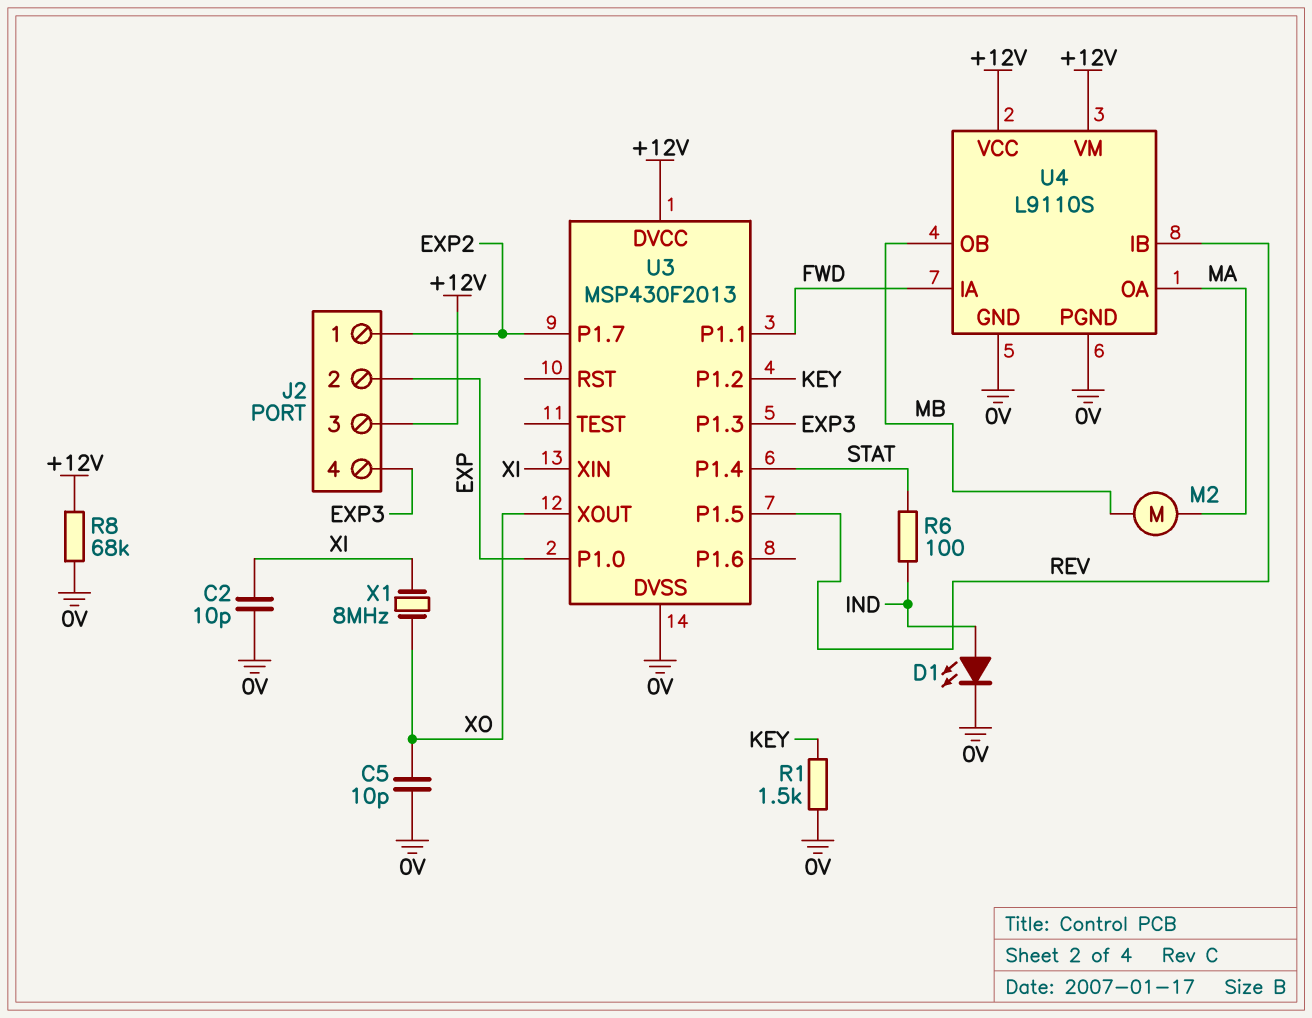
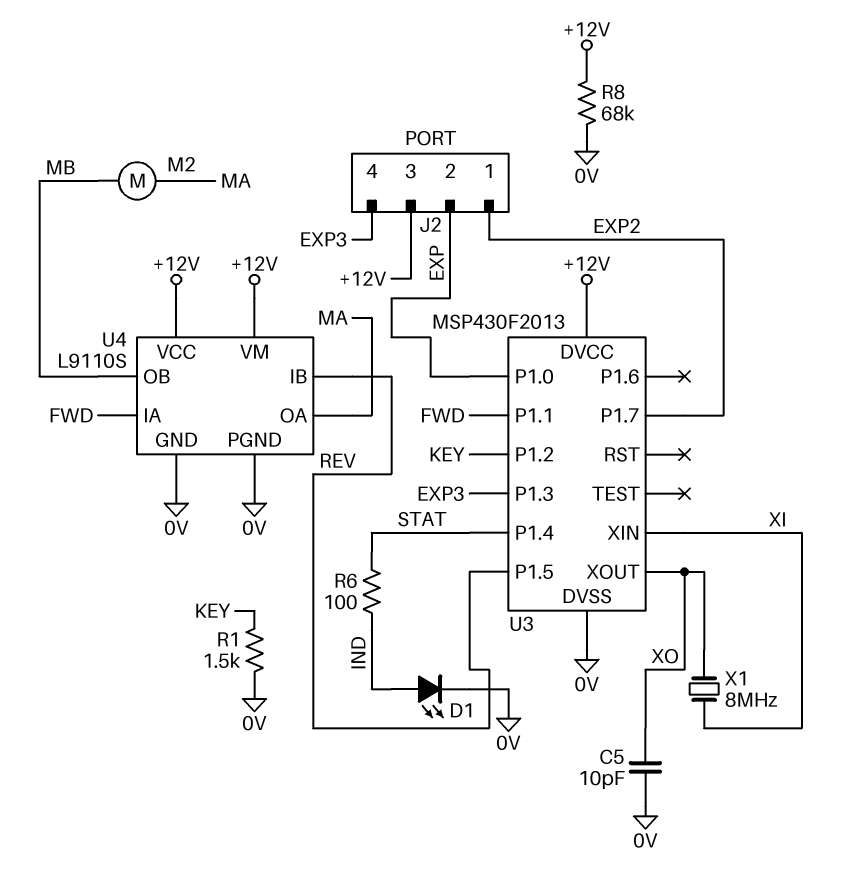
C2: 10pF (0V, XI) -> none

